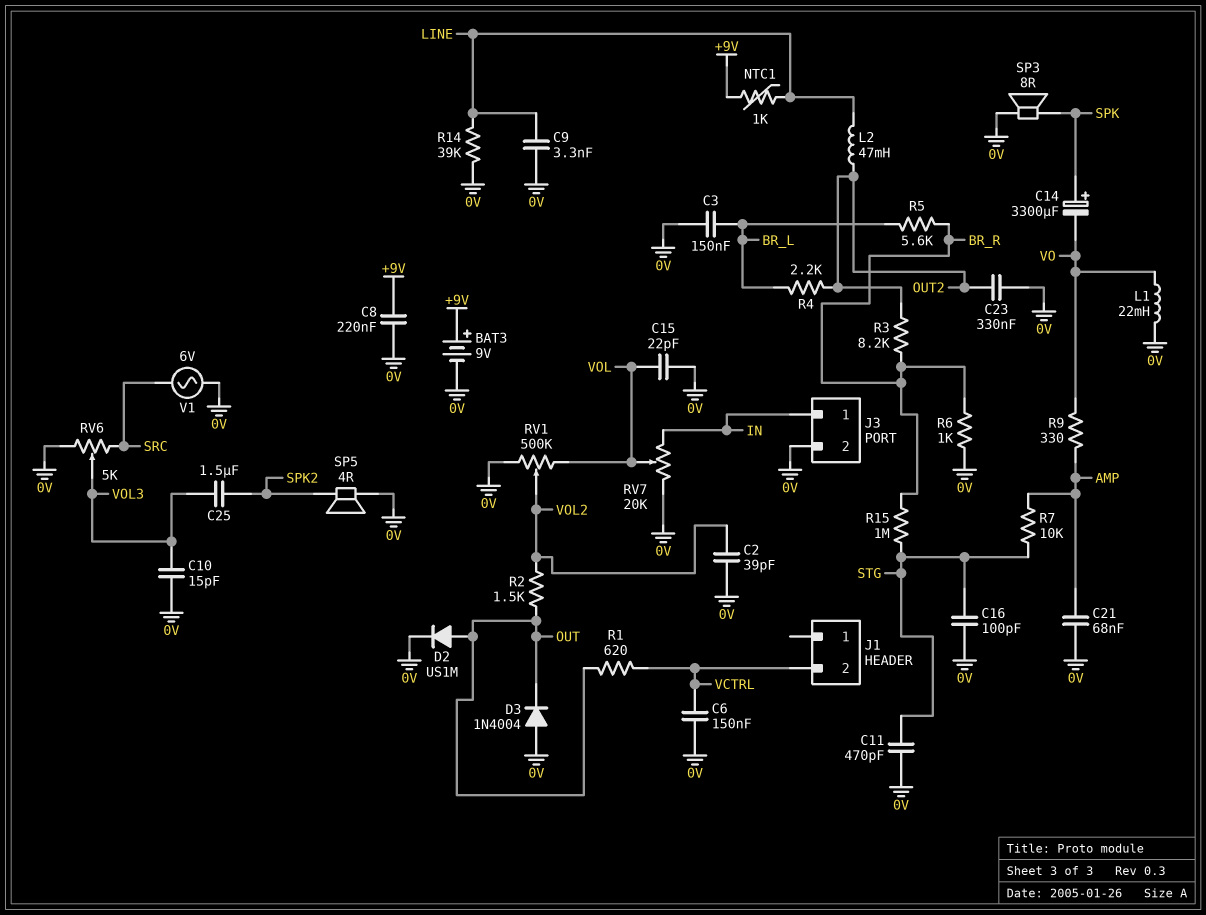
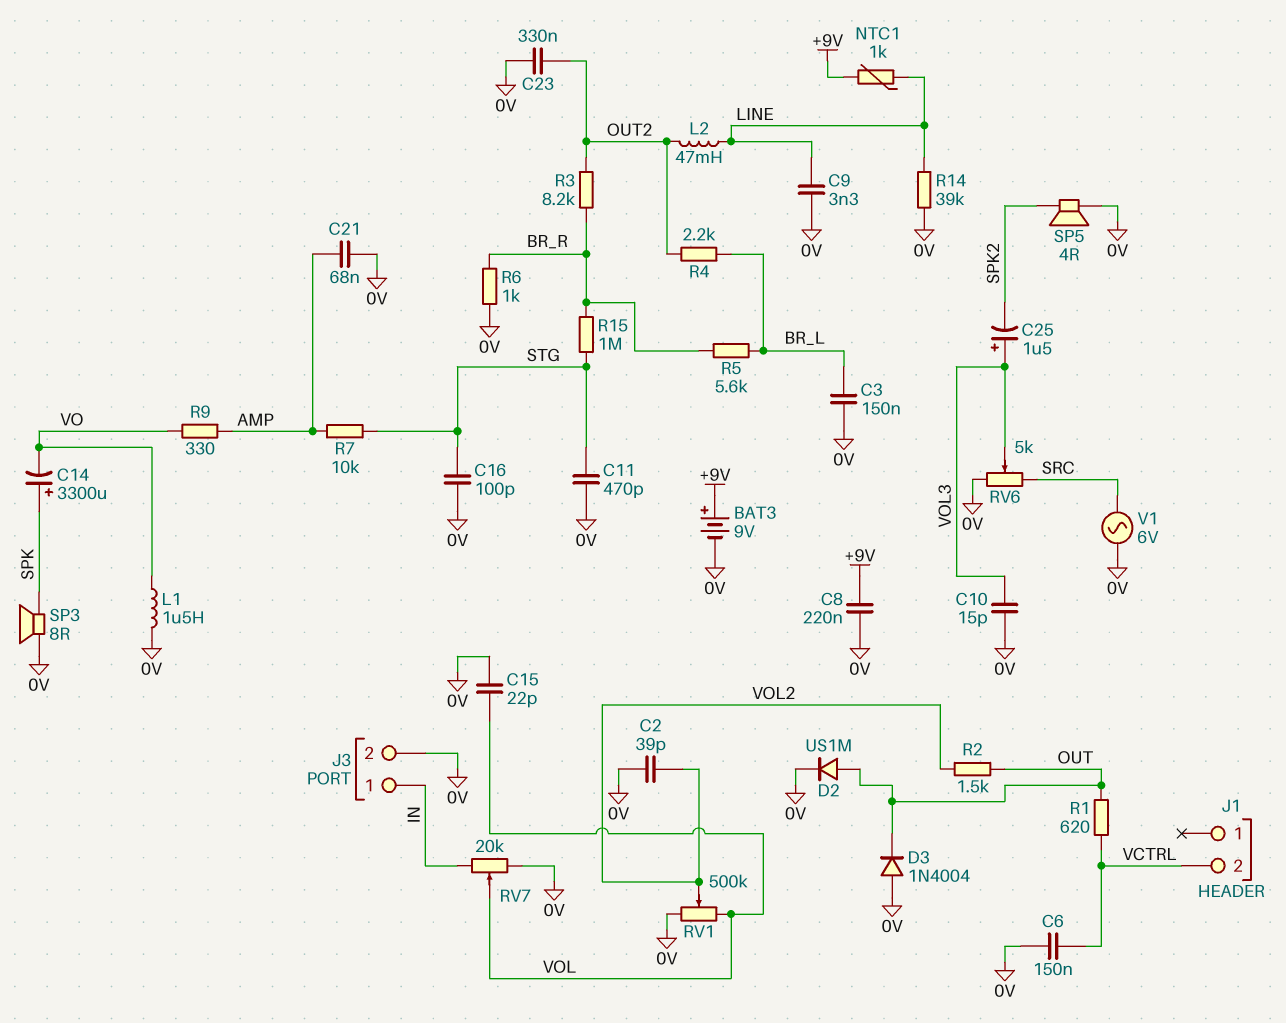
C25: 1.5uF (SPK2, VOL3) -> 1.5uF (plus VOL3, minus SPK2)
L1: 22mH (0V, VO) -> 1.5uH (0V, VO)

